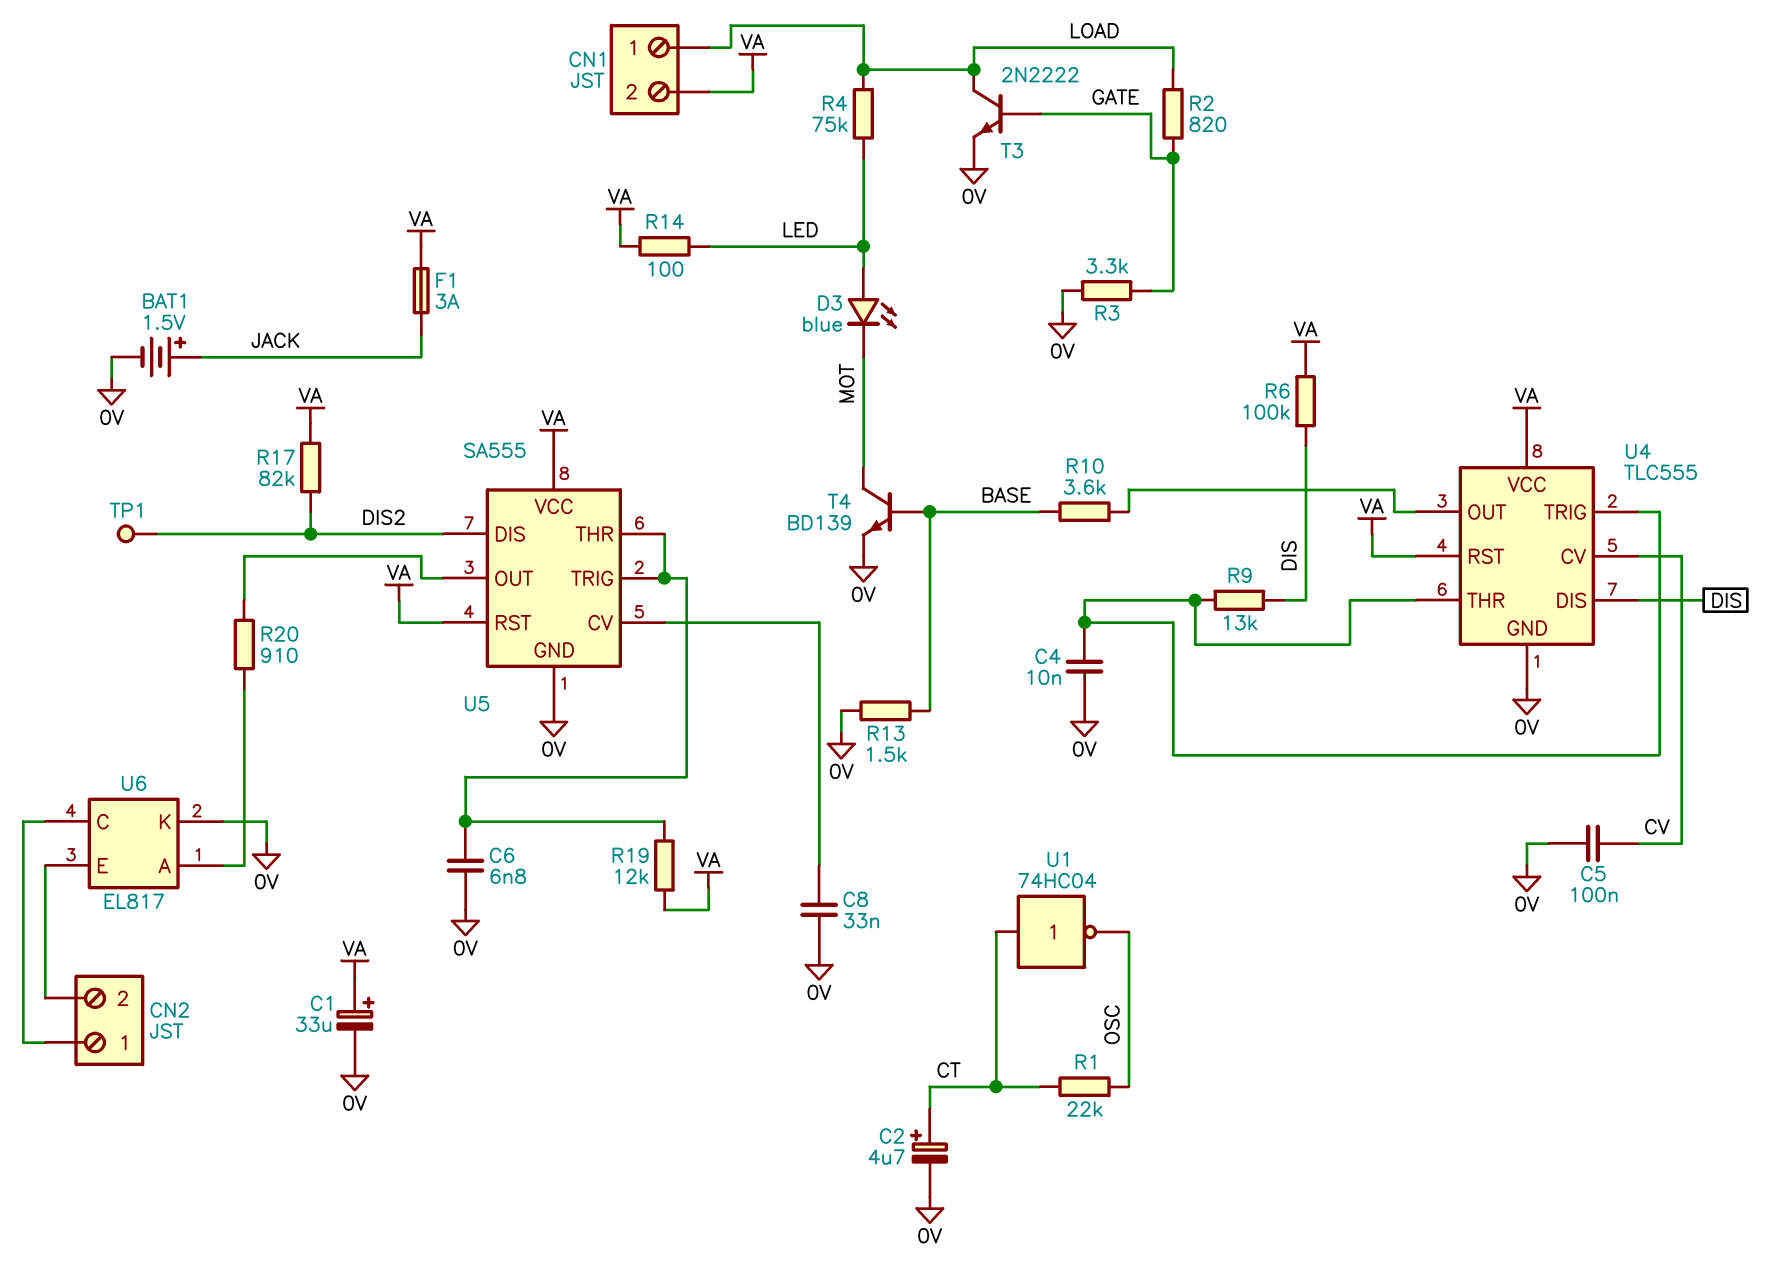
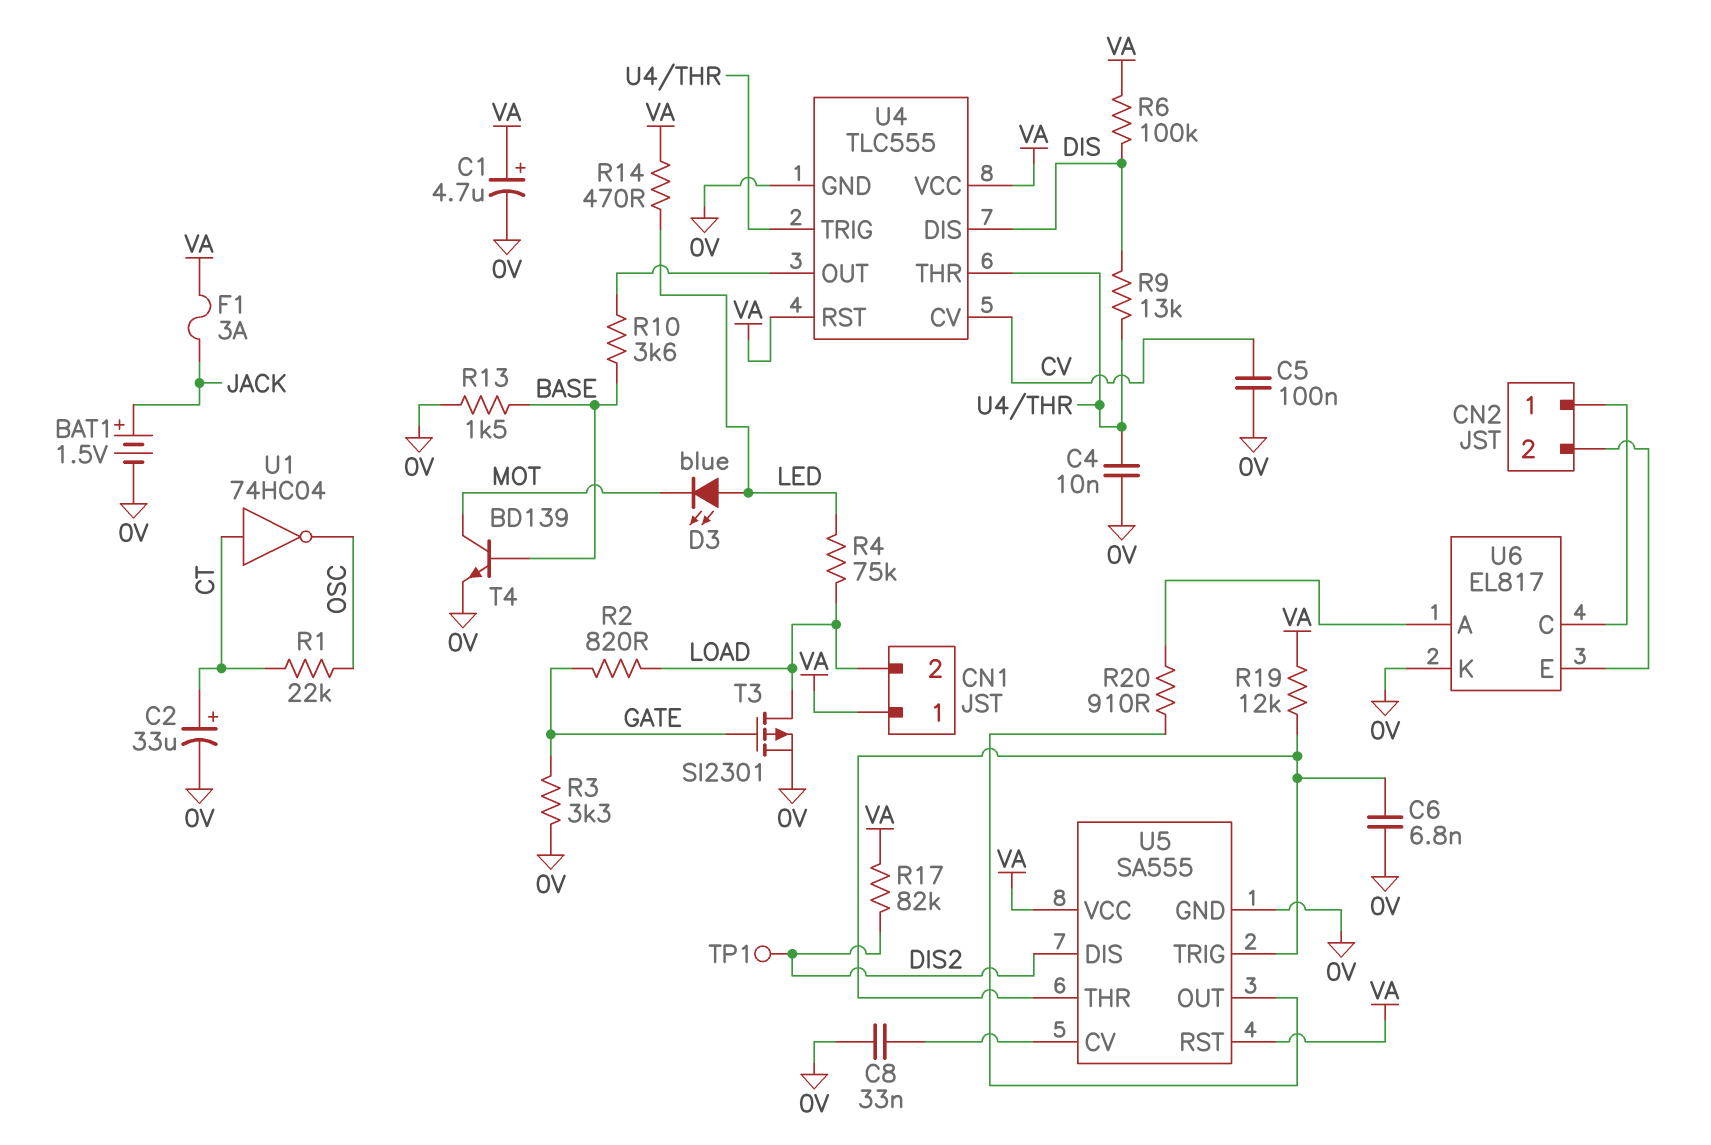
C1: 33uF (plus VA, minus 0V) -> 4.7uF (plus VA, minus 0V)
C2: 4.7uF (plus CT, minus 0V) -> 33uF (plus CT, minus 0V)
CN1 pin 1: LOAD -> VA
CN1 pin 2: VA -> LOAD
R14: 100 (LED, VA) -> 470 (LED, VA)
T3: NPN 2N2222 (B GATE, C LOAD, E 0V) -> PMOS SI2301 (G GATE, D LOAD, S 0V)

